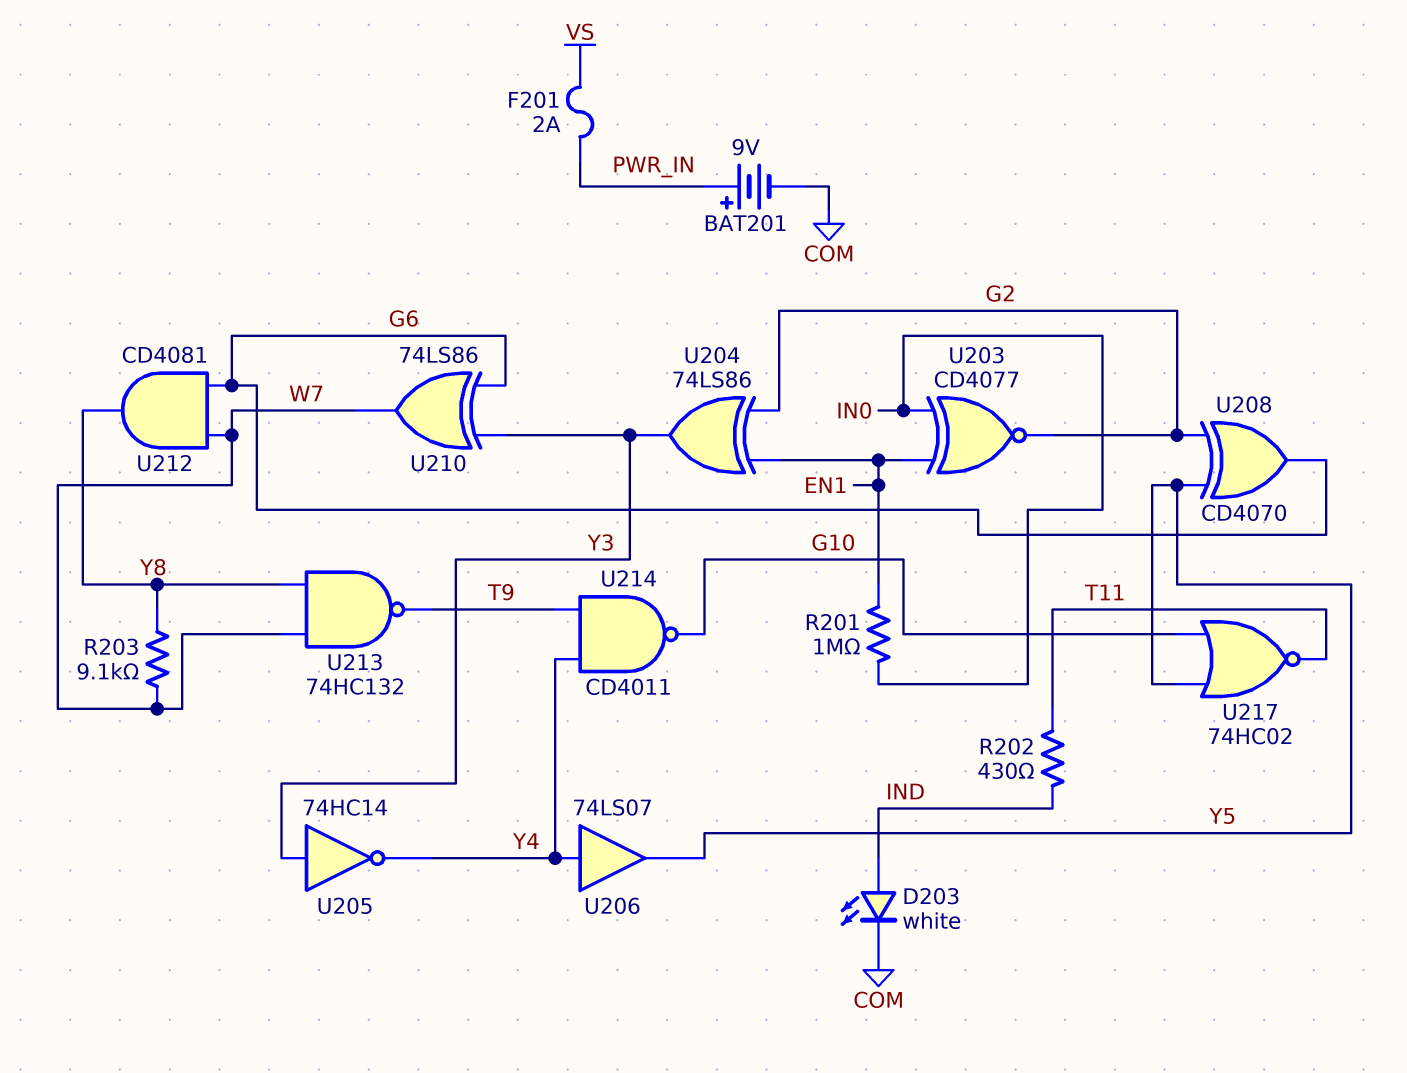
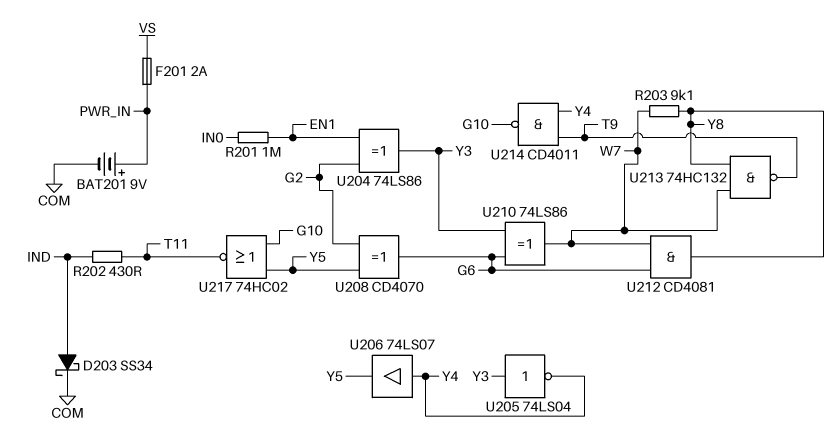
D203: LED white (A IND, K COM) -> schottky SS34 (A IND, K COM)
U203: XNOR CD4077 (in EN1, in IN0, out G2) -> none
U205: NOT 74HC14 (in Y3, out Y4) -> NOT 74LS04 (in Y3, out Y4)

